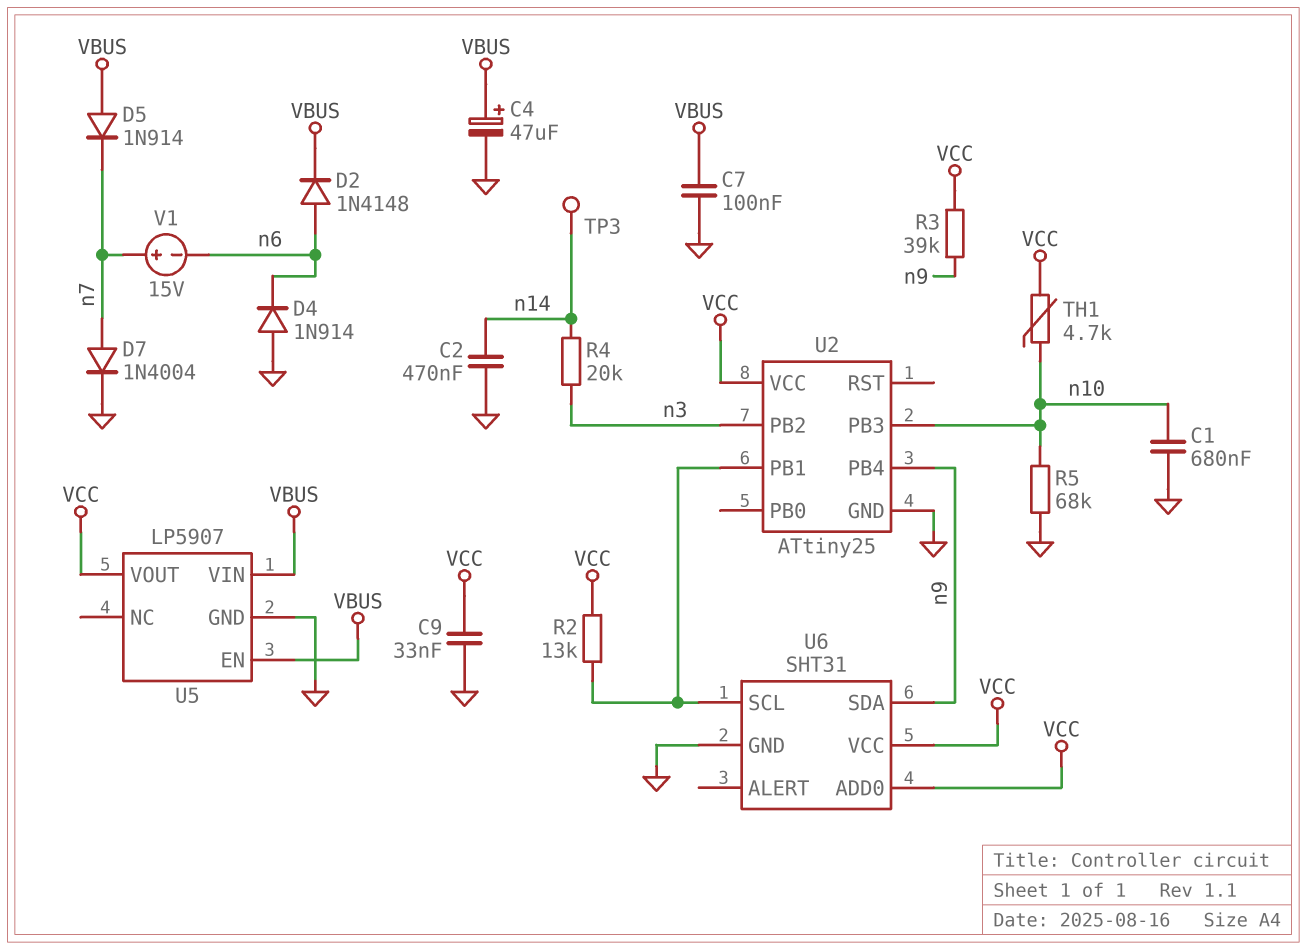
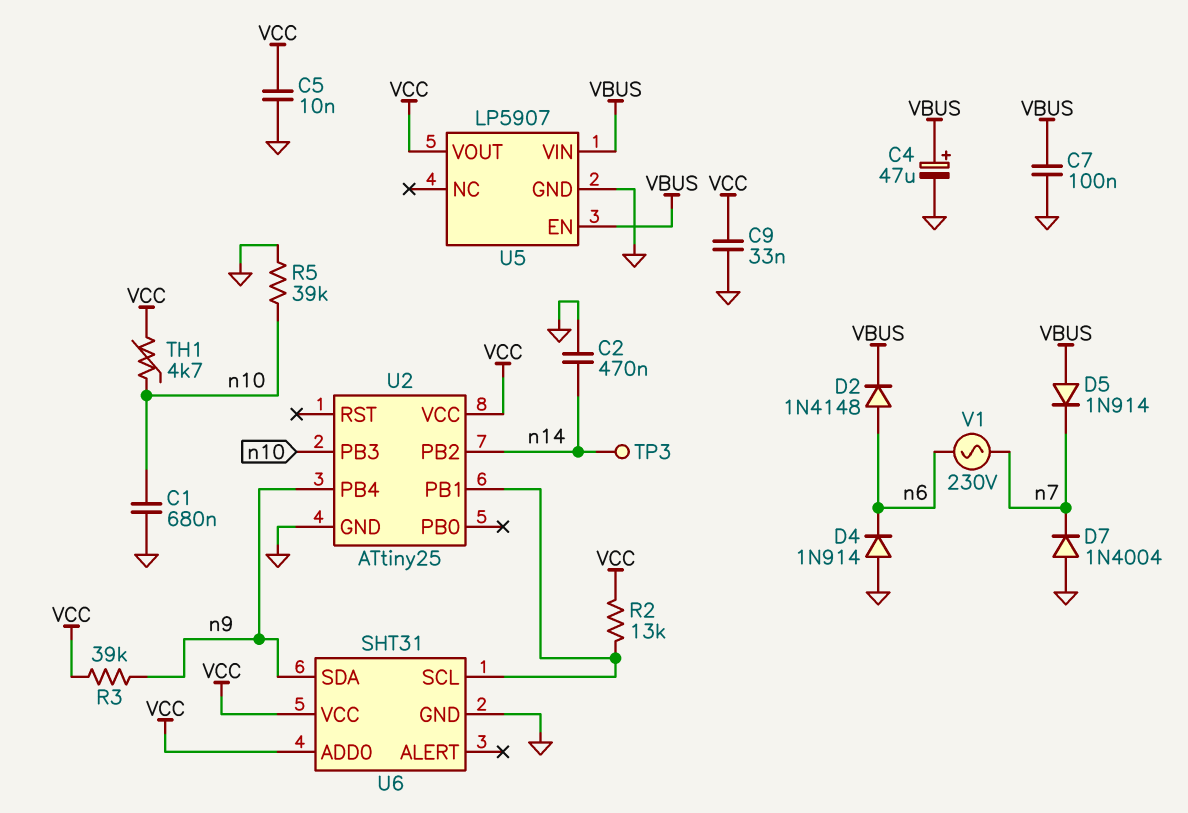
C5: none -> 10nF (GND, VCC)
D7: diode 1N4004 (A n7, K GND) -> diode 1N4004 (A GND, K n7)
R4: 20k (n3, n14) -> none
R5: 68k (GND, n10) -> 39k (GND, n10)
U2 pin PB2: n3 -> n14
V1: 15V (plus n7, minus n6) -> AC 230V (n6, n7)

